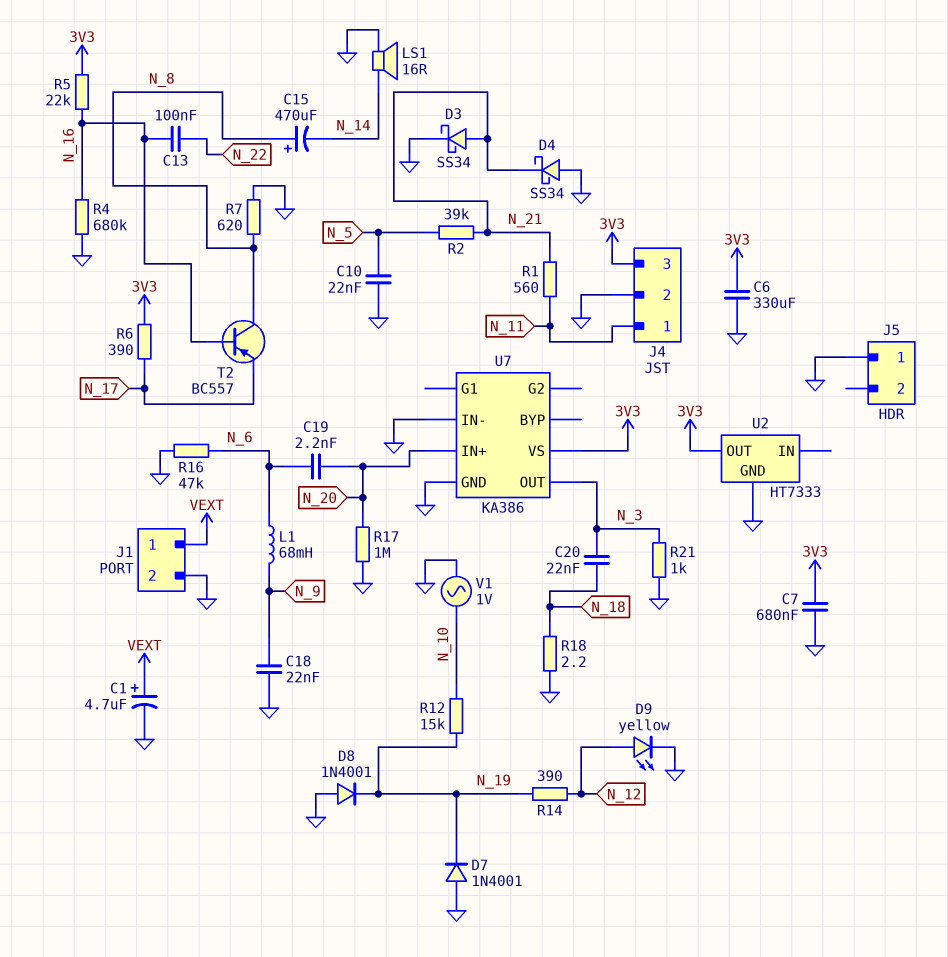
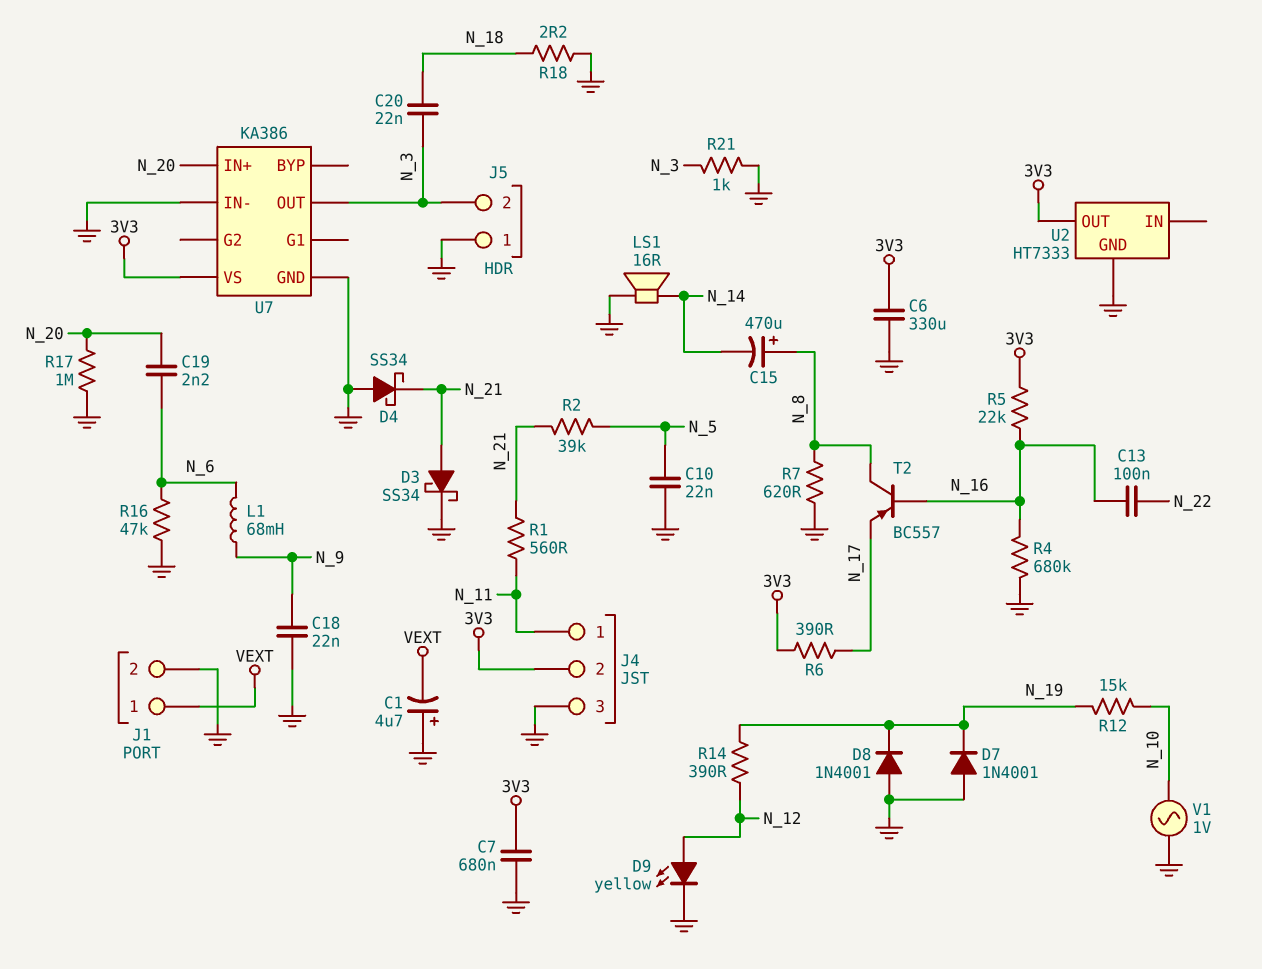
C1: 4.7uF (plus VEXT, minus GND) -> 4.7uF (plus GND, minus VEXT)
J4 pin 2: GND -> 3V3
J4 pin 3: 3V3 -> GND
J5 pin 2: none -> N_3

